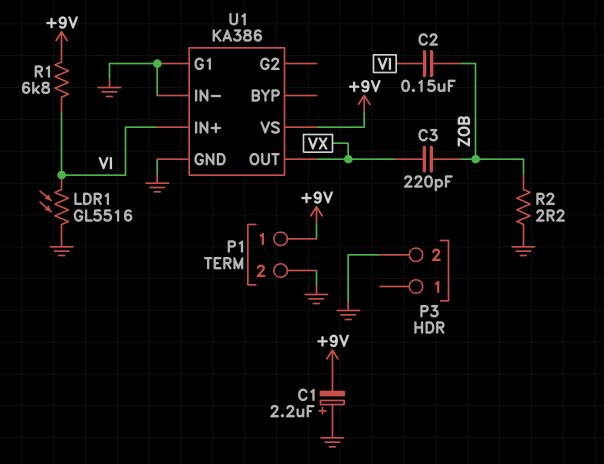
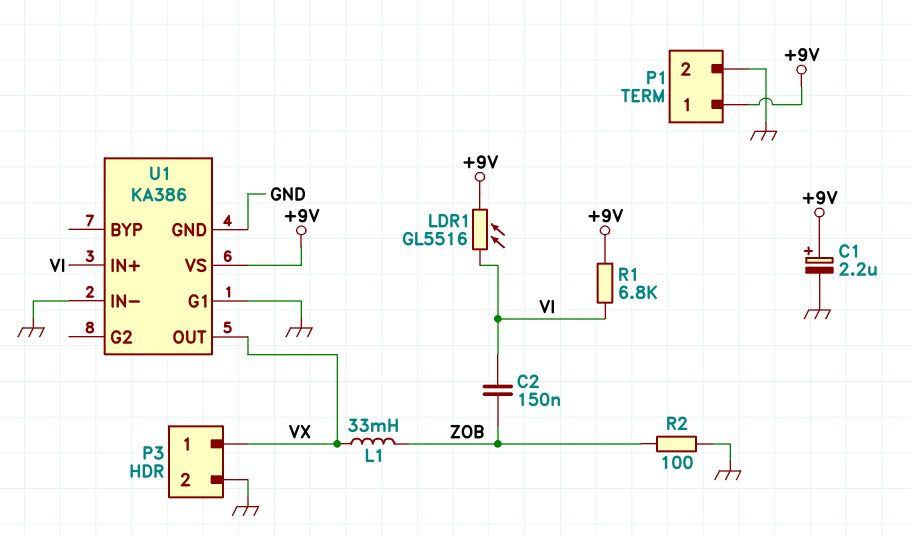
C1: 2.2uF (plus GND, minus +9V) -> 2.2uF (plus +9V, minus GND)
C3: 220pF (VX, ZOB) -> none
L1: none -> 33mH (VX, ZOB)
LDR1: GL5516 (GND, VI) -> GL5516 (+9V, VI)
P3 pin 1: none -> VX
R2: 2.2 (GND, ZOB) -> 100 (GND, ZOB)

